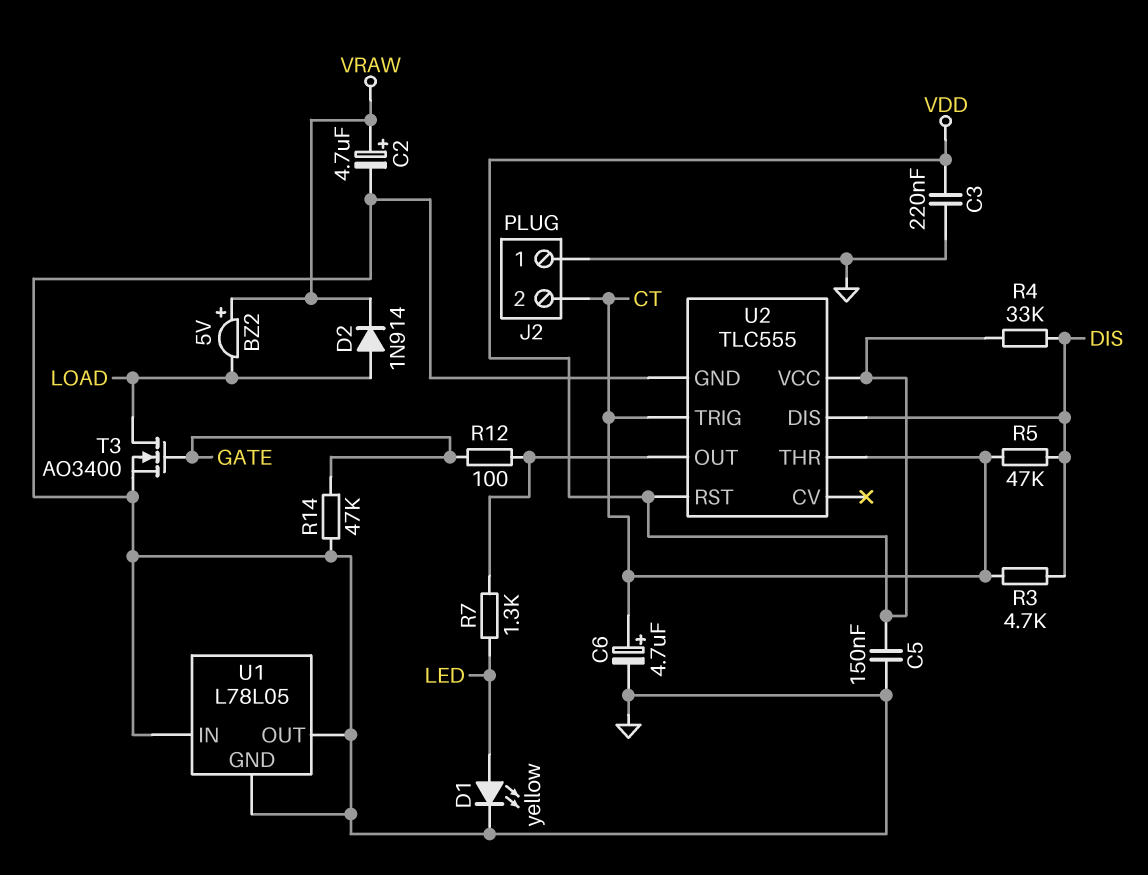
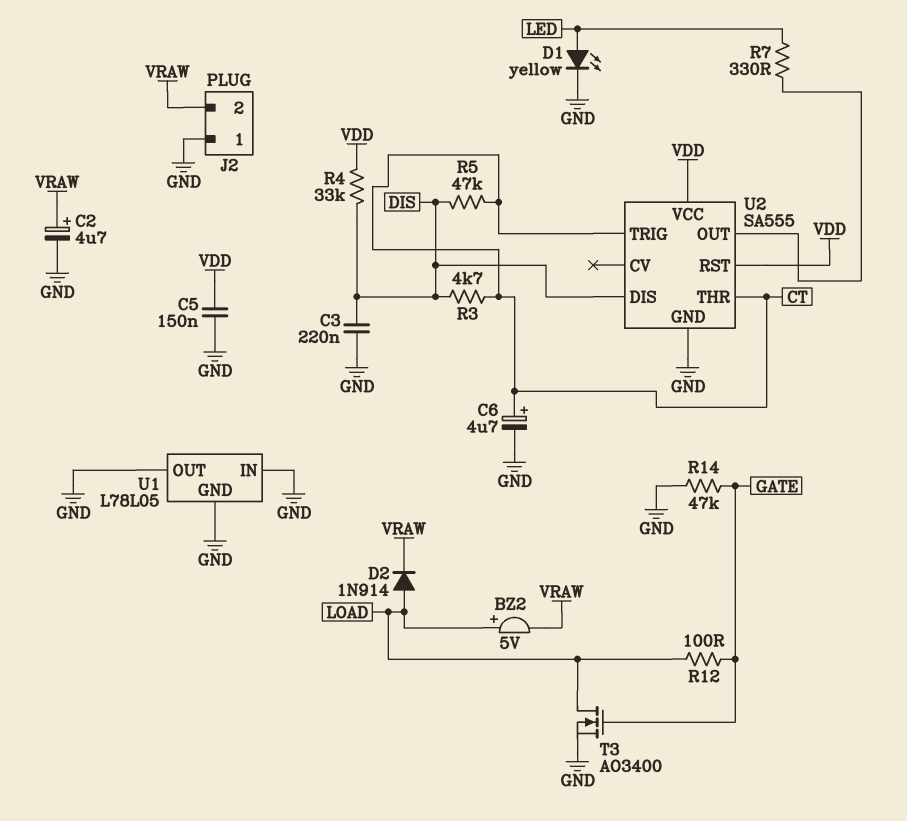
BZ2: buzzer 5V (plus VRAW, minus LOAD) -> buzzer 5V (plus LOAD, minus VRAW)
C3: 220nF (GND, VDD) -> 220nF (DIS, GND)
J2 pin 2: CT -> VRAW
R7: 1.3k (LED, U2/OUT) -> 330 (LED, U2/OUT)
R12: 100 (GATE, U2/OUT) -> 100 (GATE, LOAD)
U2: TLC555 -> SA555

